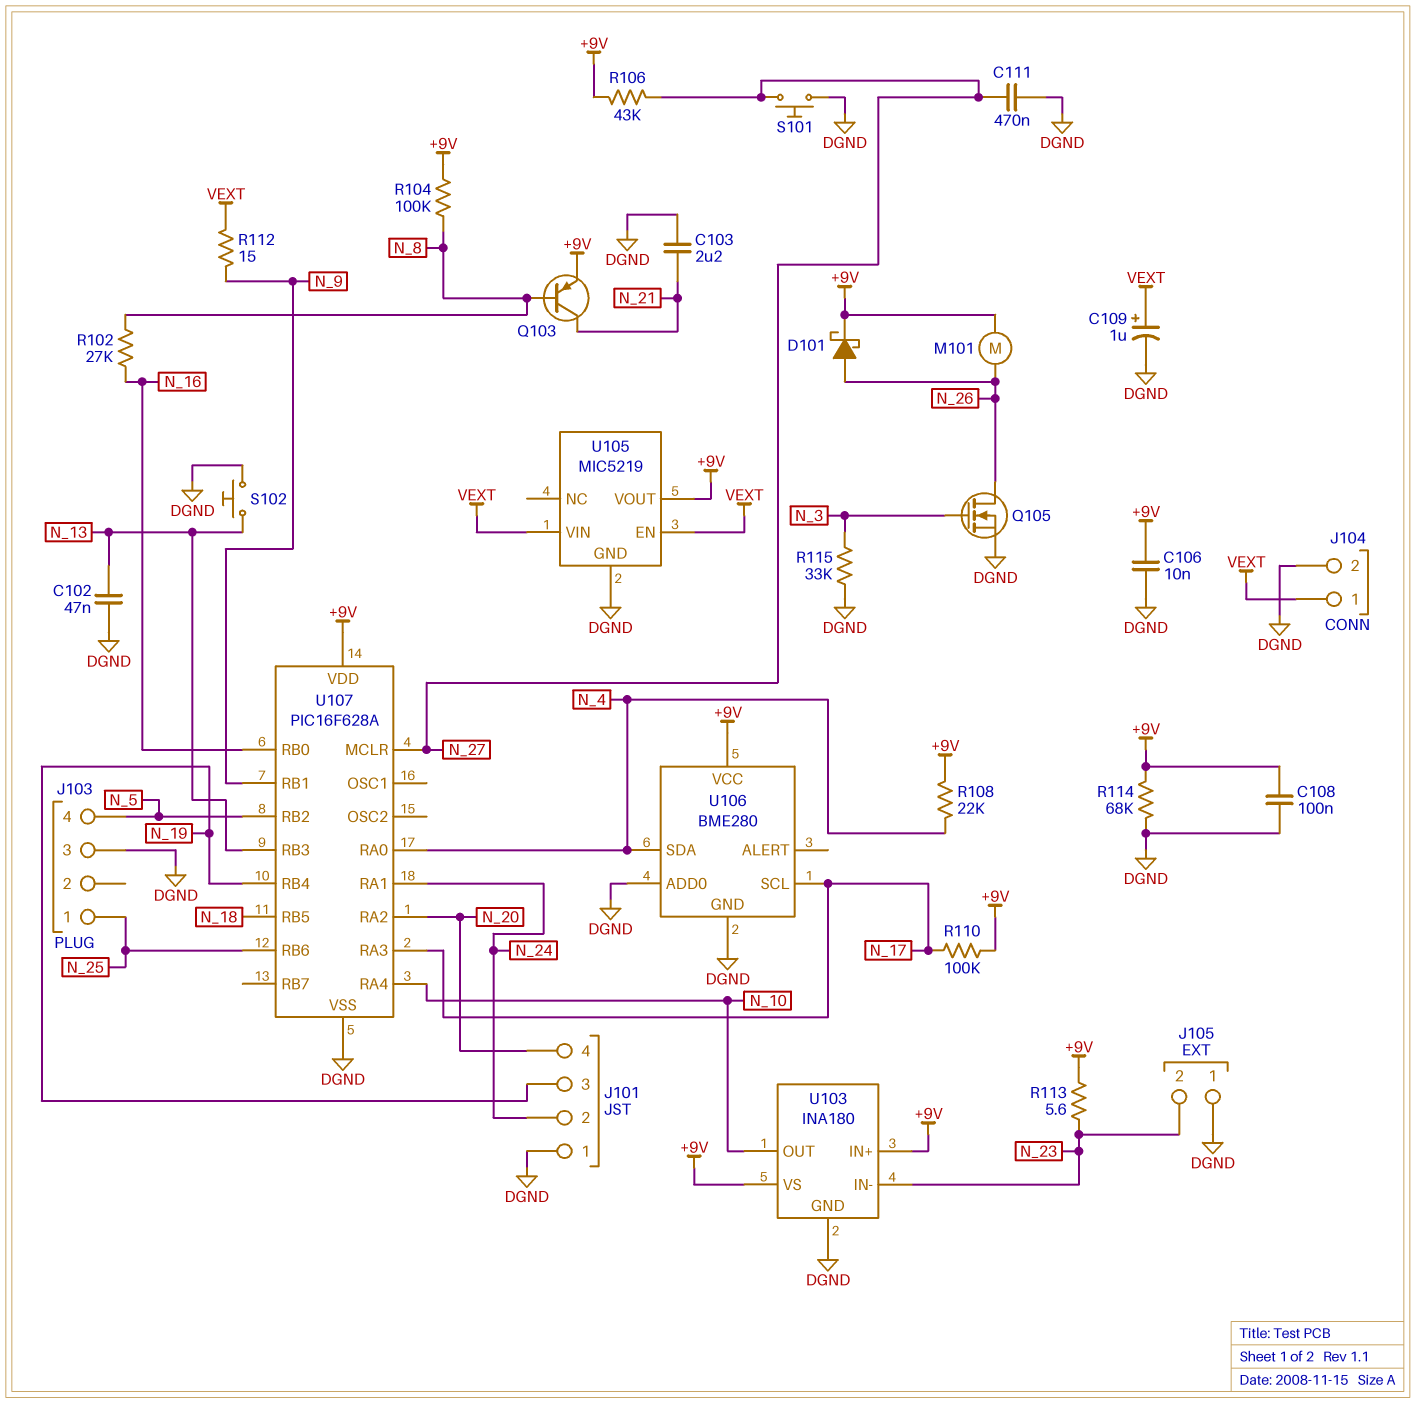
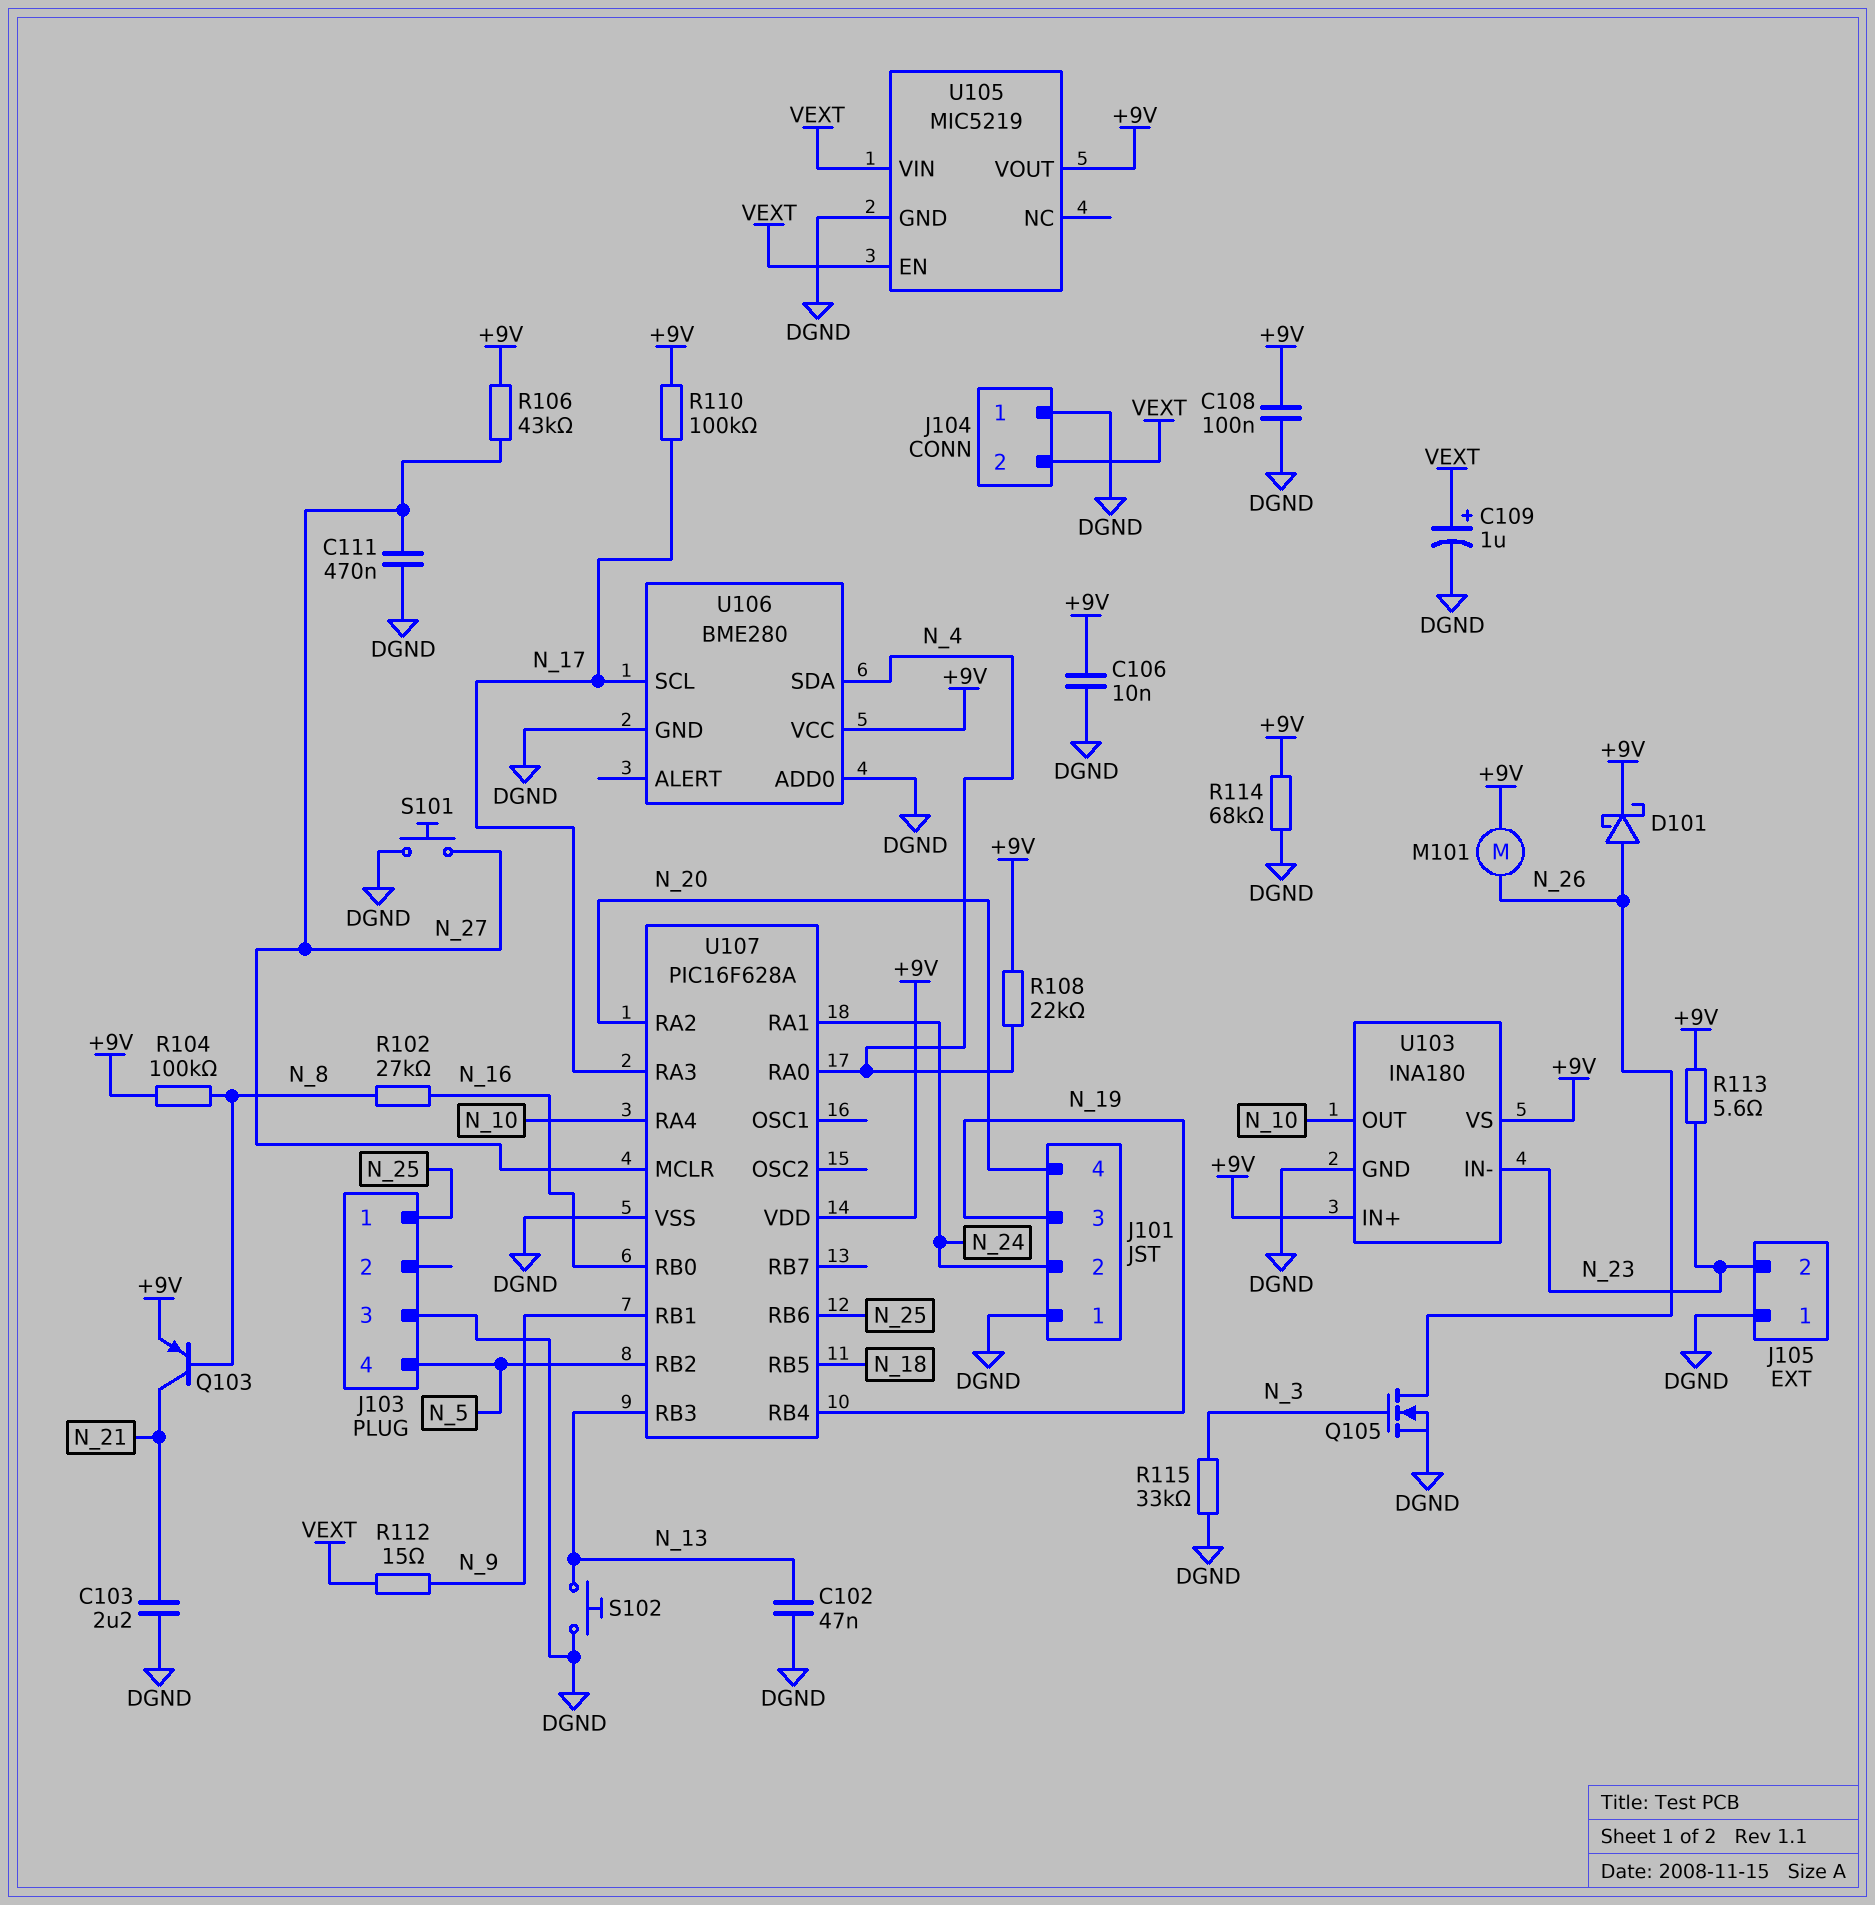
J104 pin 1: VEXT -> DGND
J104 pin 2: DGND -> VEXT

